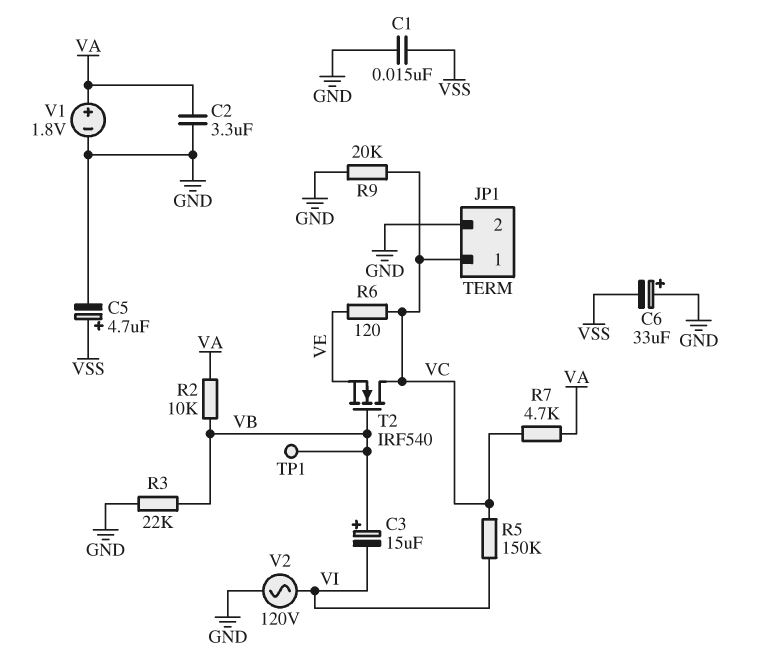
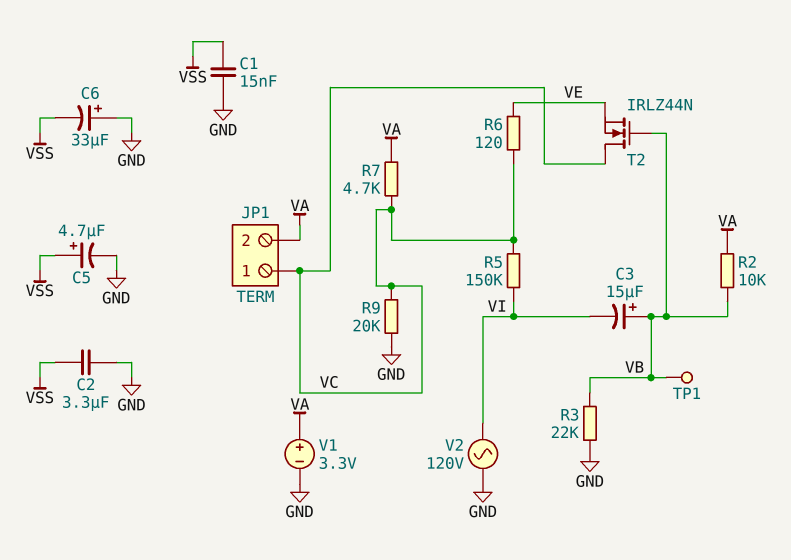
C2: 3.3uF (GND, VA) -> 3.3uF (GND, VSS)
JP1 pin 2: GND -> VA
T2: NMOS IRF540 (G VB, D VC, S VE) -> NMOS IRLZ44N (G VB, D VC, S VE)
V1: 1.8V (plus VA, minus GND) -> 3.3V (plus VA, minus GND)

